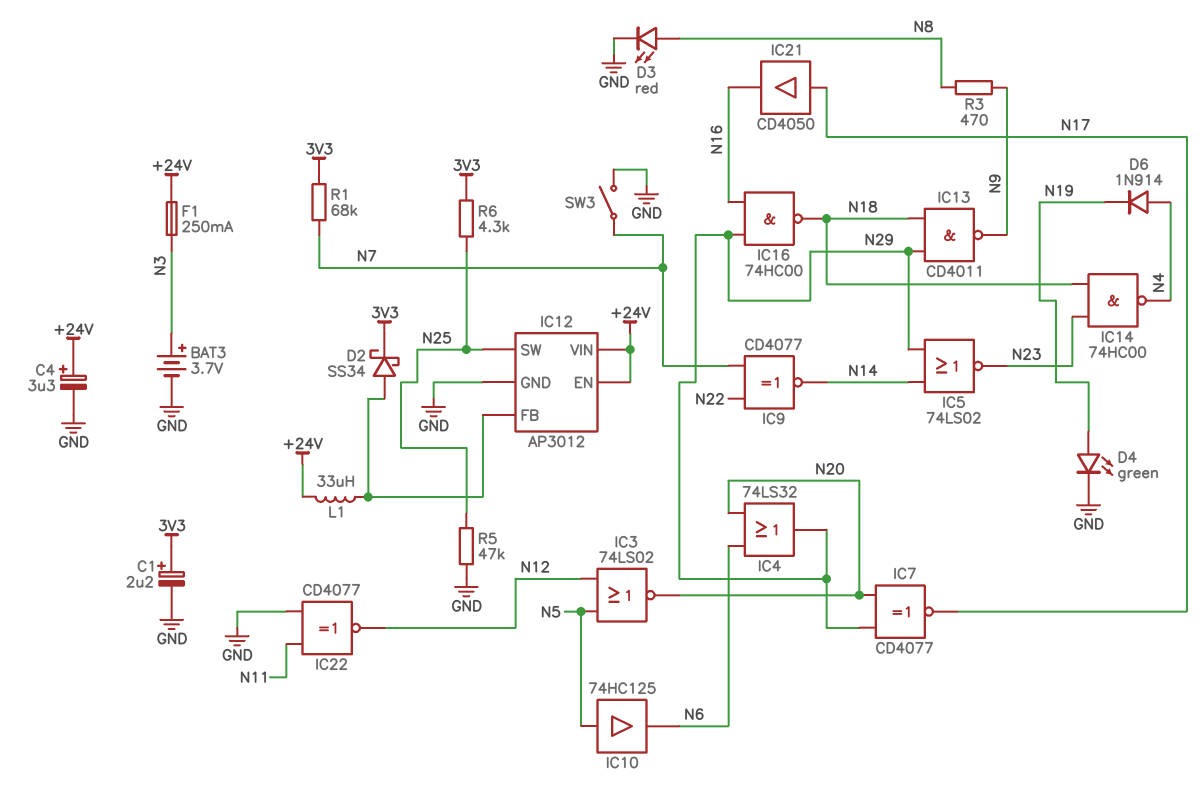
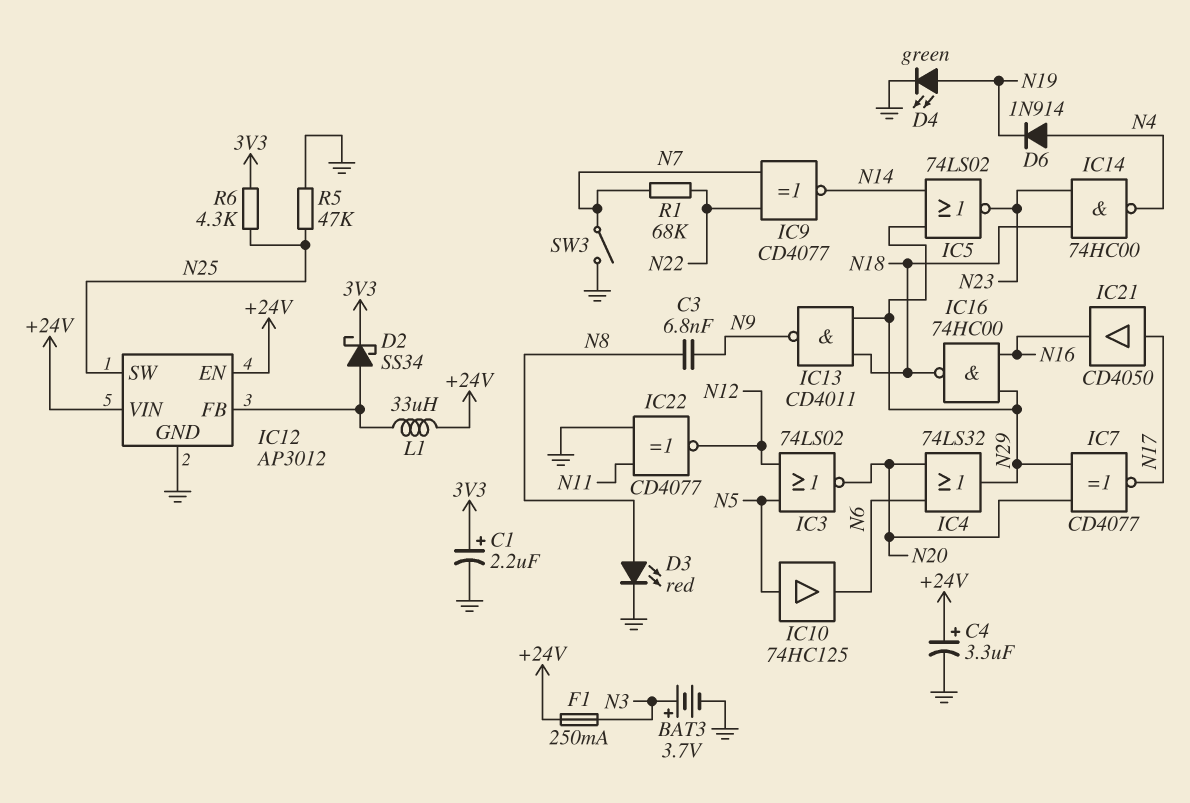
C3: none -> 6.8nF (N8, N9)
R1: 68k (3V3, N7) -> 68k (N7, N22)
R3: 470 (N8, N9) -> none

